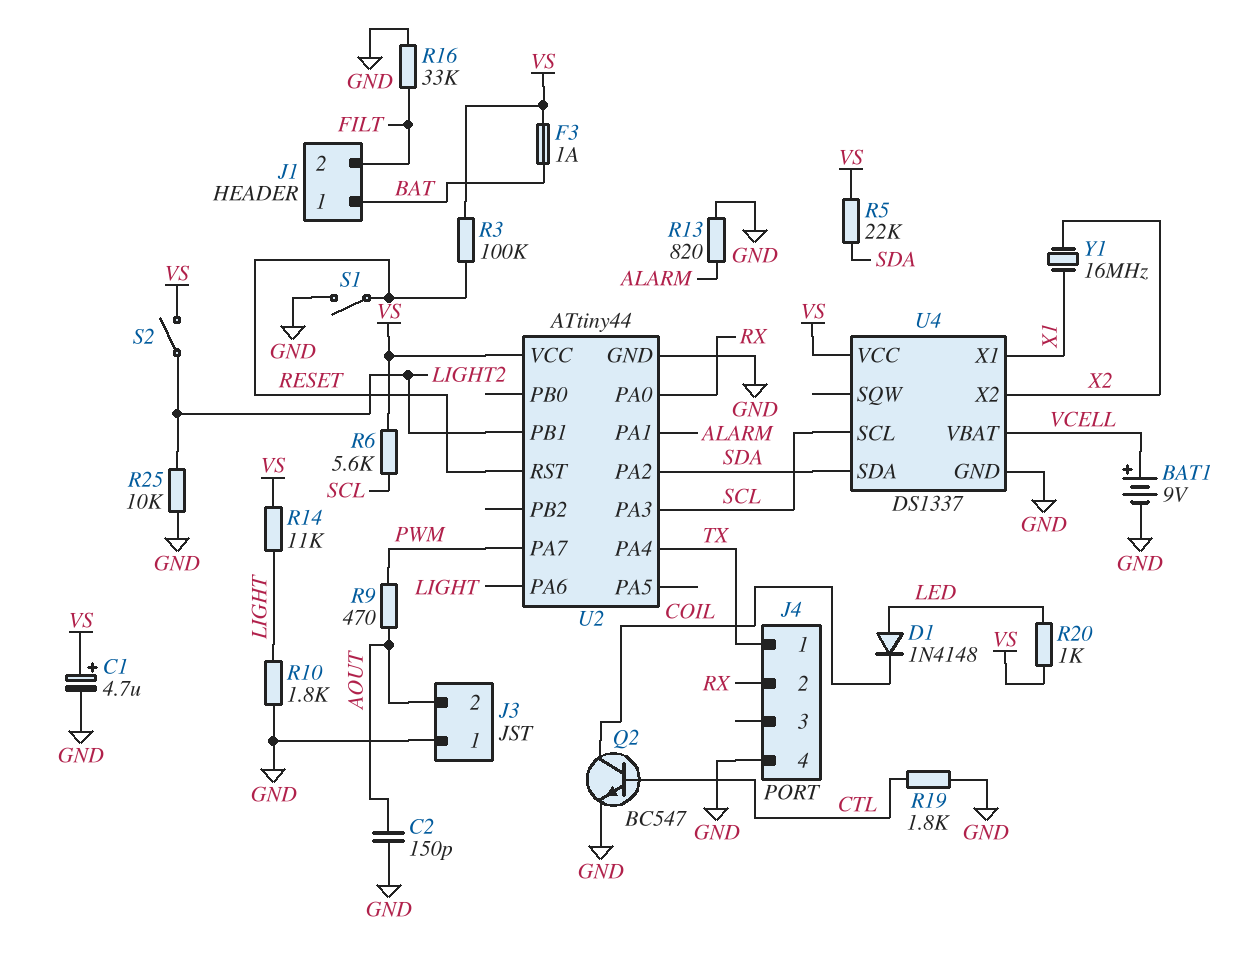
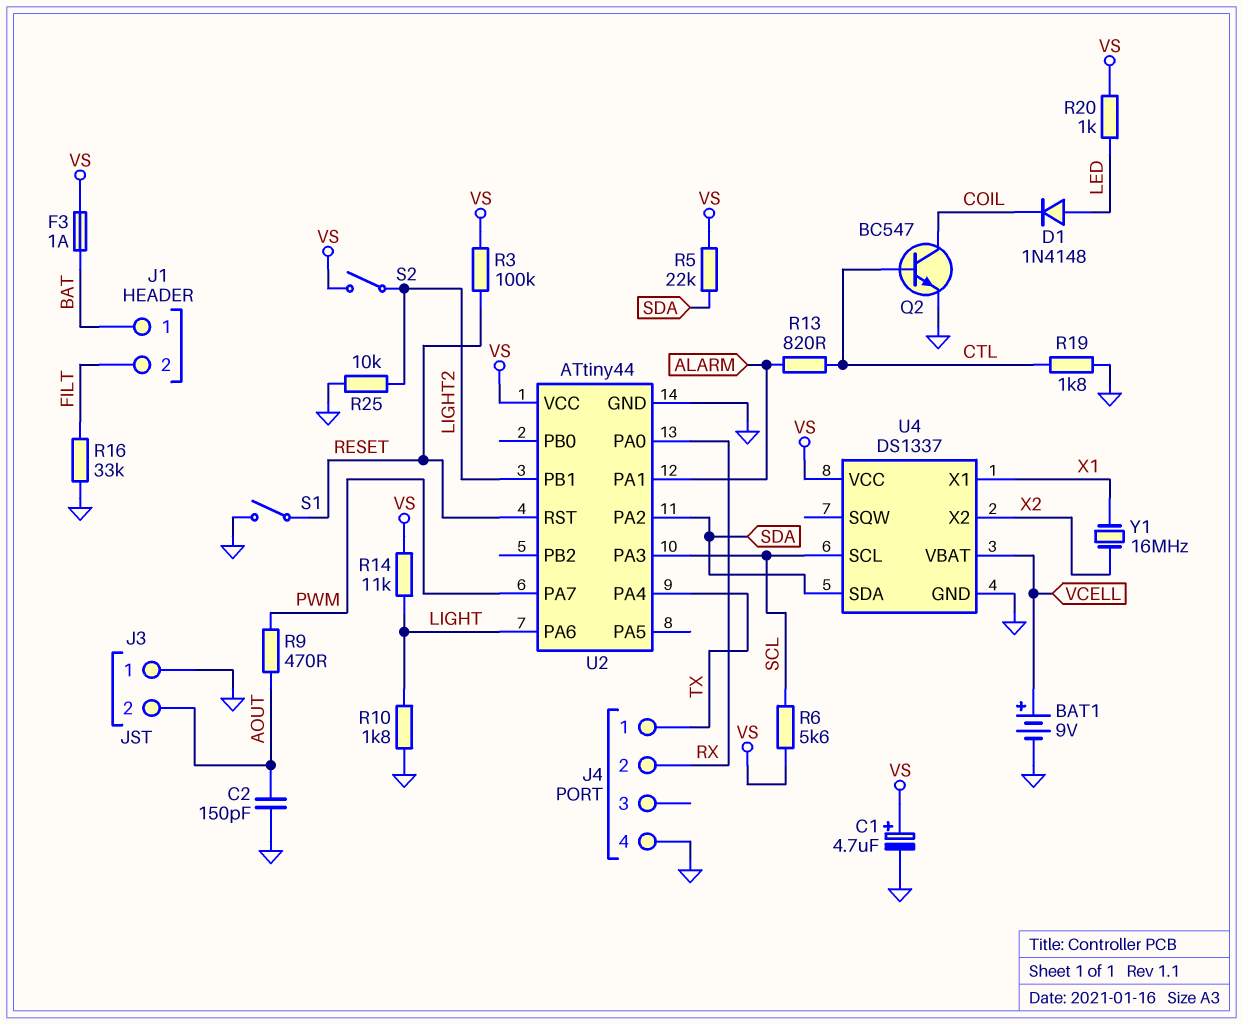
R13: 820 (ALARM, GND) -> 820 (ALARM, CTL)

